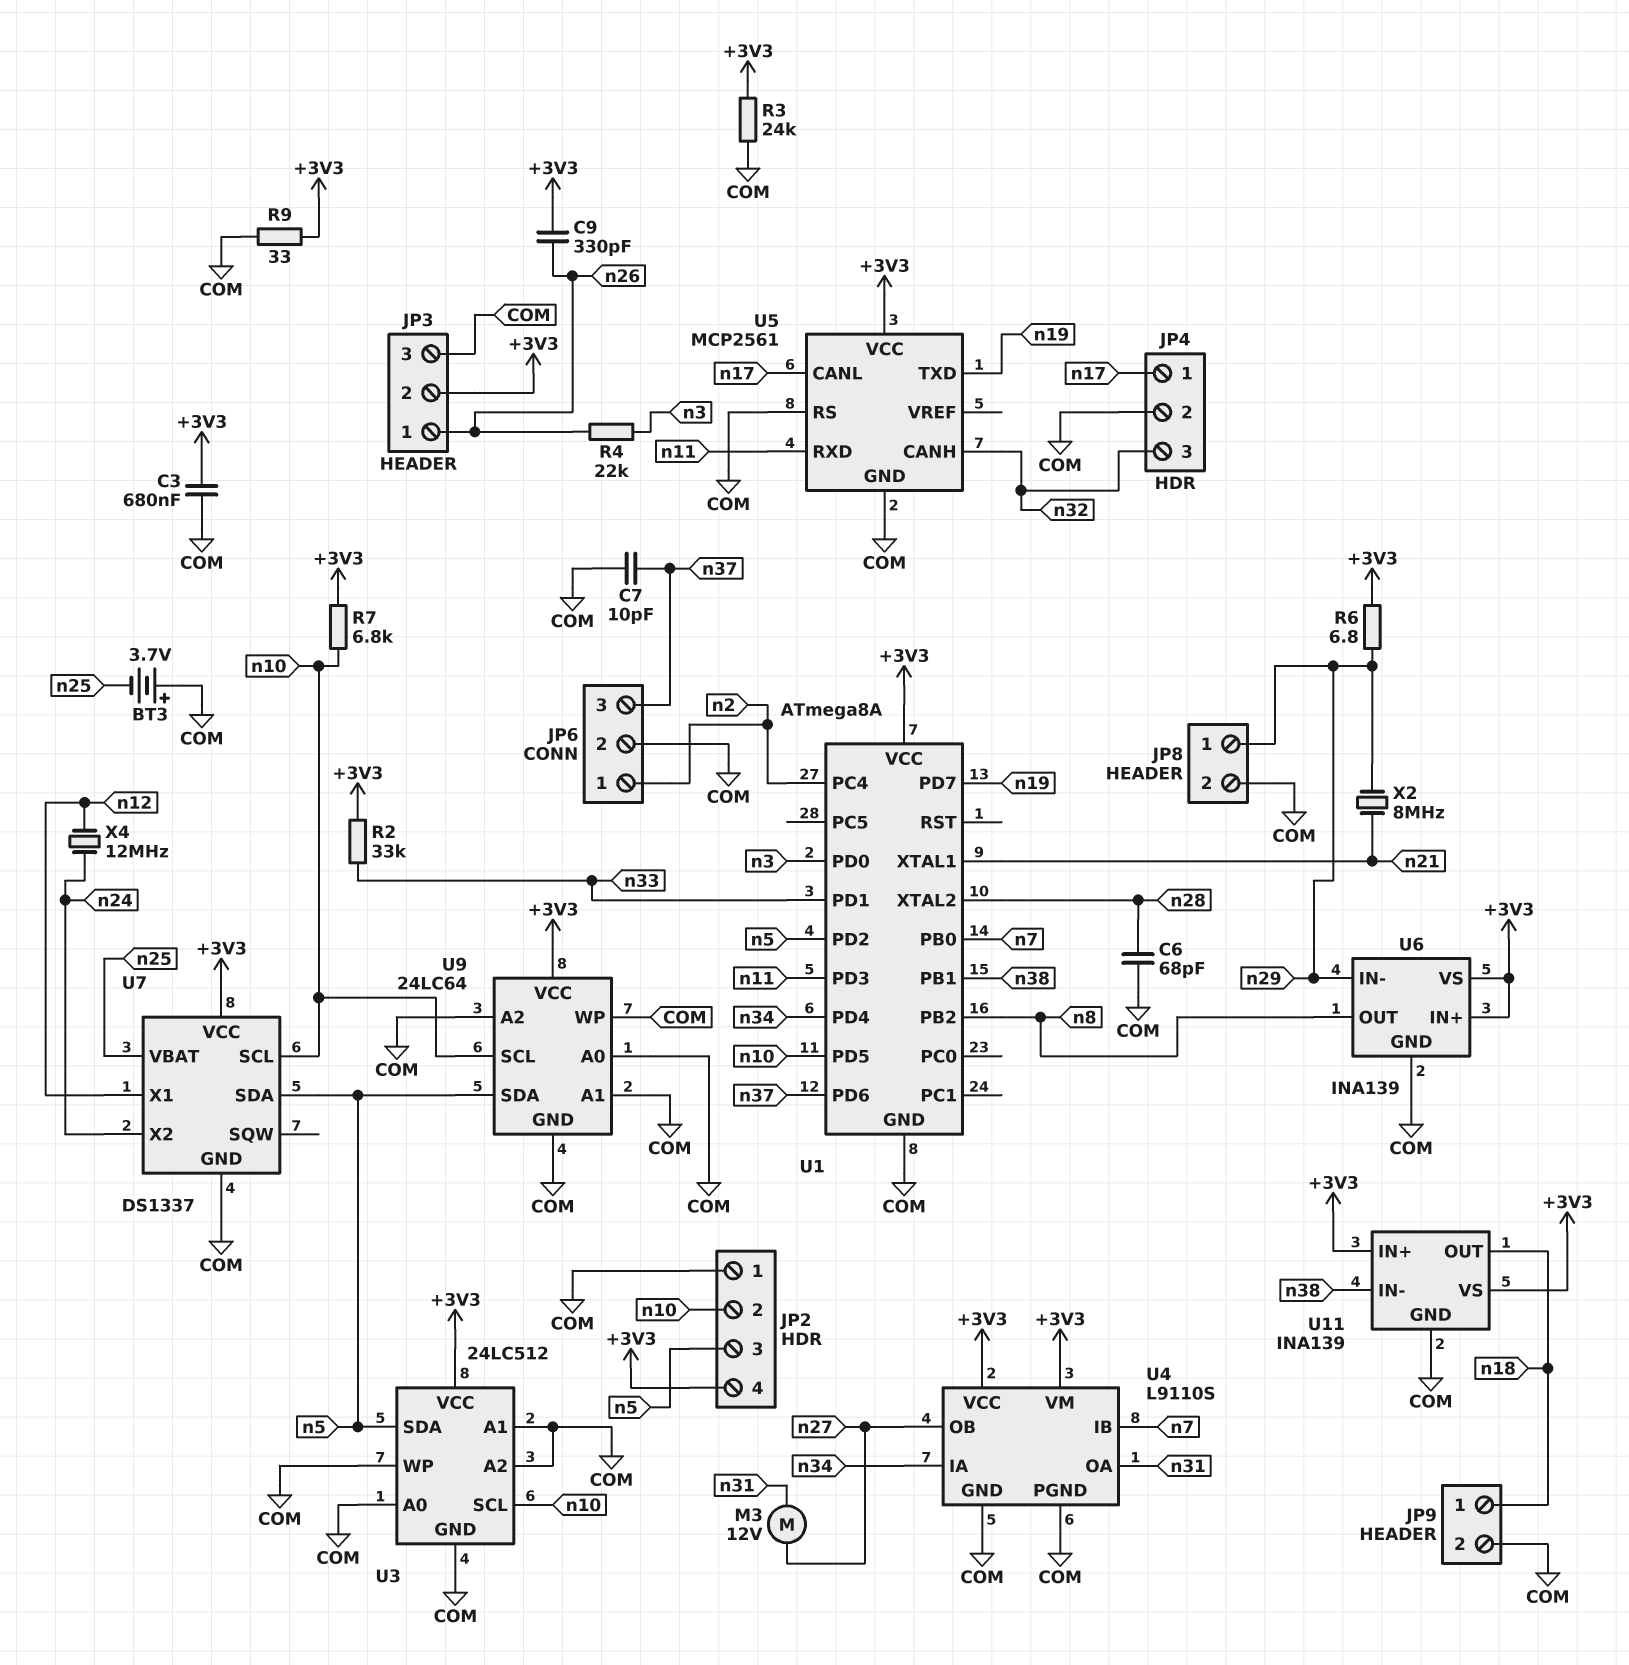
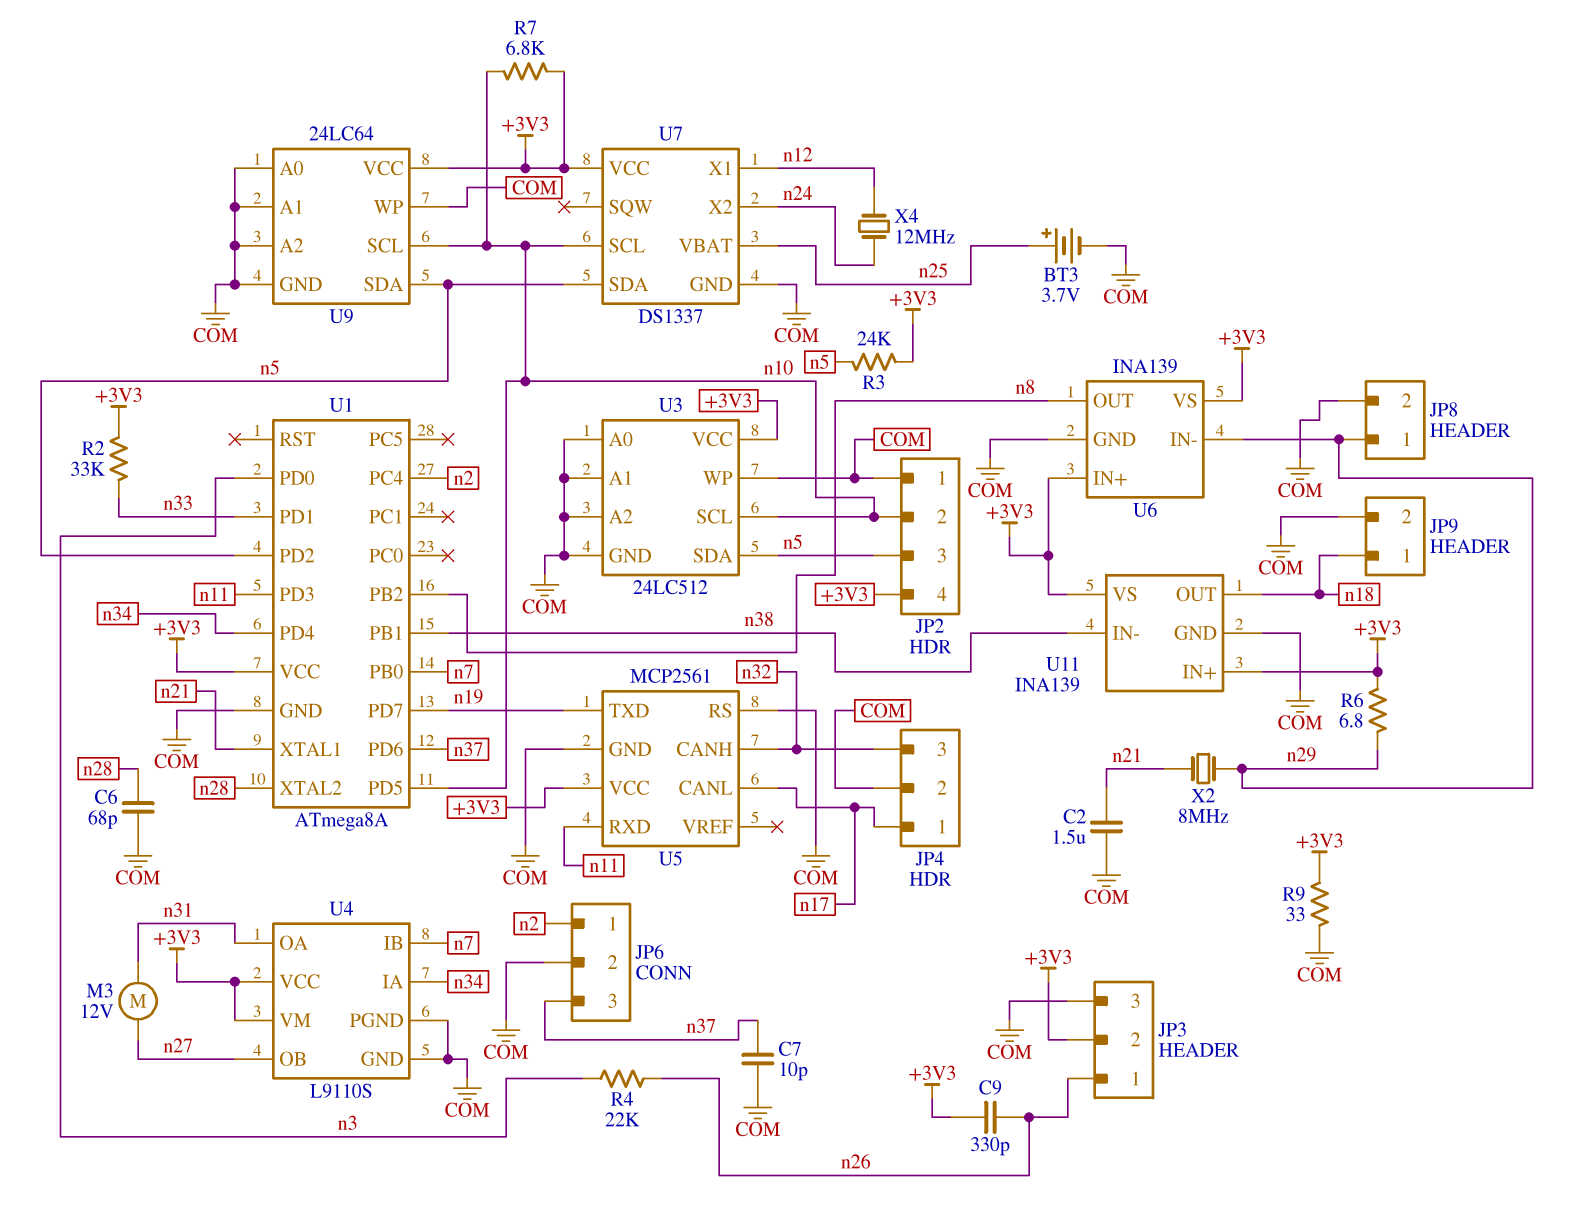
BT3: 3.7V (plus COM, minus n25) -> 3.7V (plus n25, minus COM)
C2: none -> 1.5uF (COM, n21)
C3: 680nF (+3V3, COM) -> none
R3: 24k (+3V3, COM) -> 24k (+3V3, n5)

